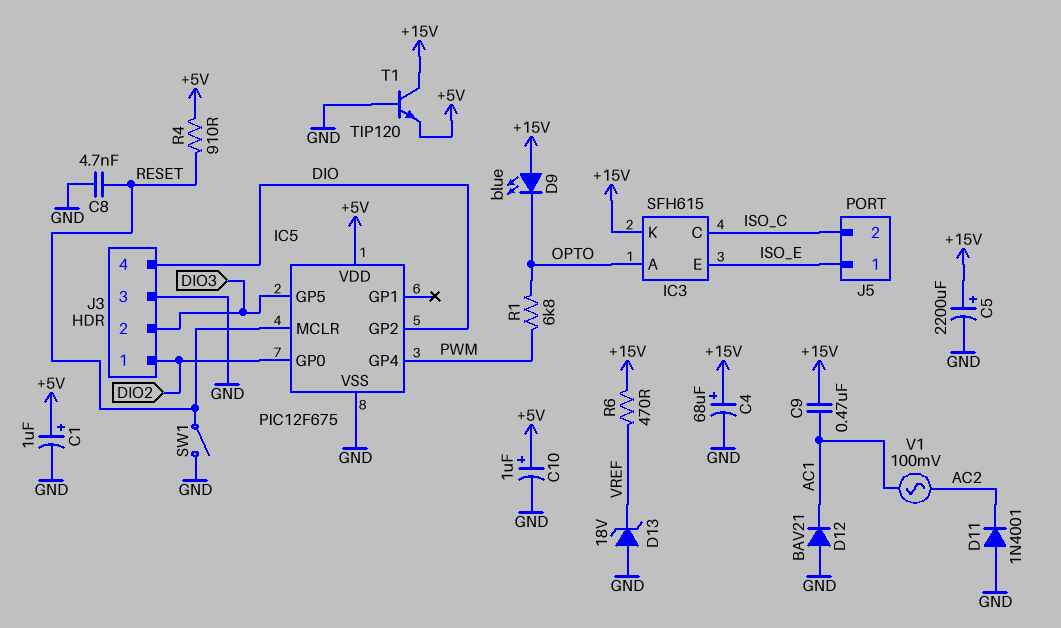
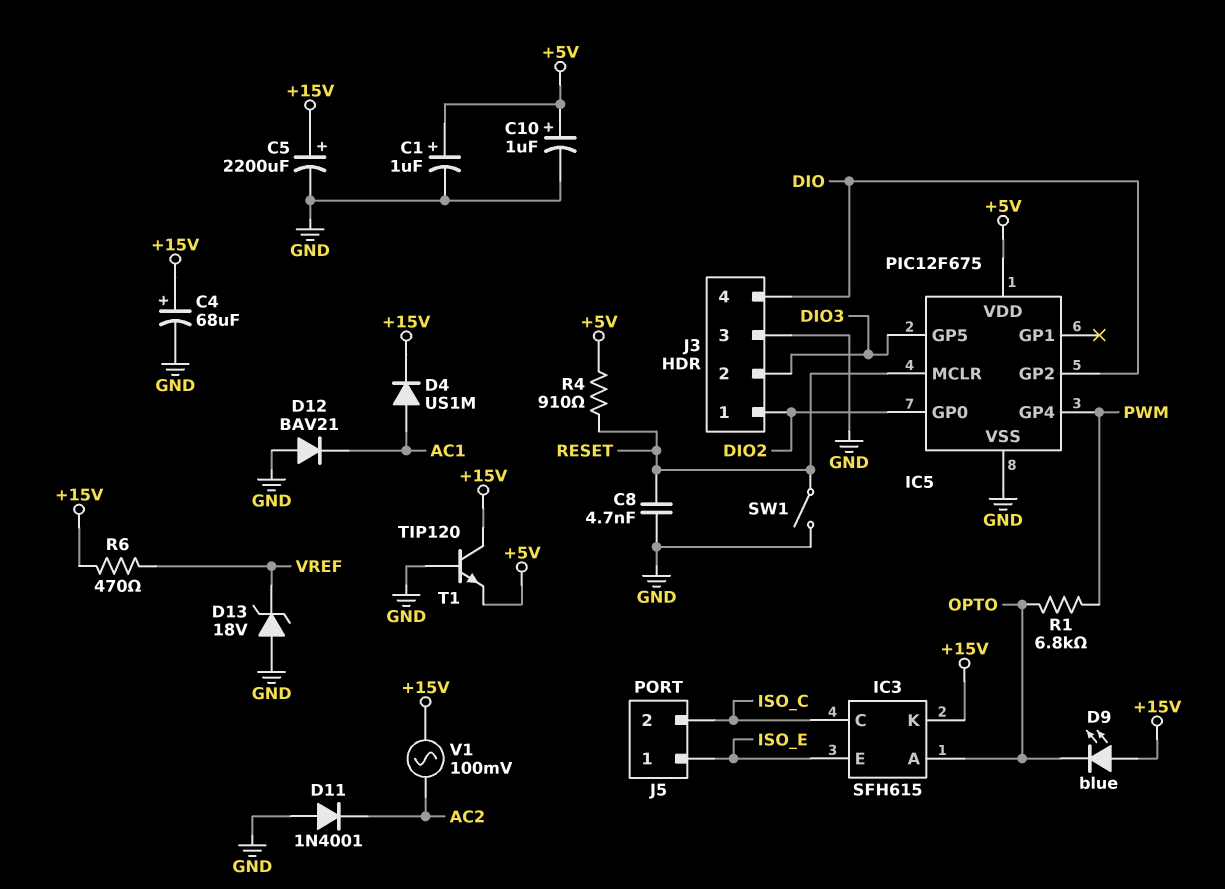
C9: 470nF (+15V, AC1) -> none
D4: none -> diode US1M (A AC1, K +15V)
V1: AC 100mV (AC1, AC2) -> AC 100mV (+15V, AC2)

